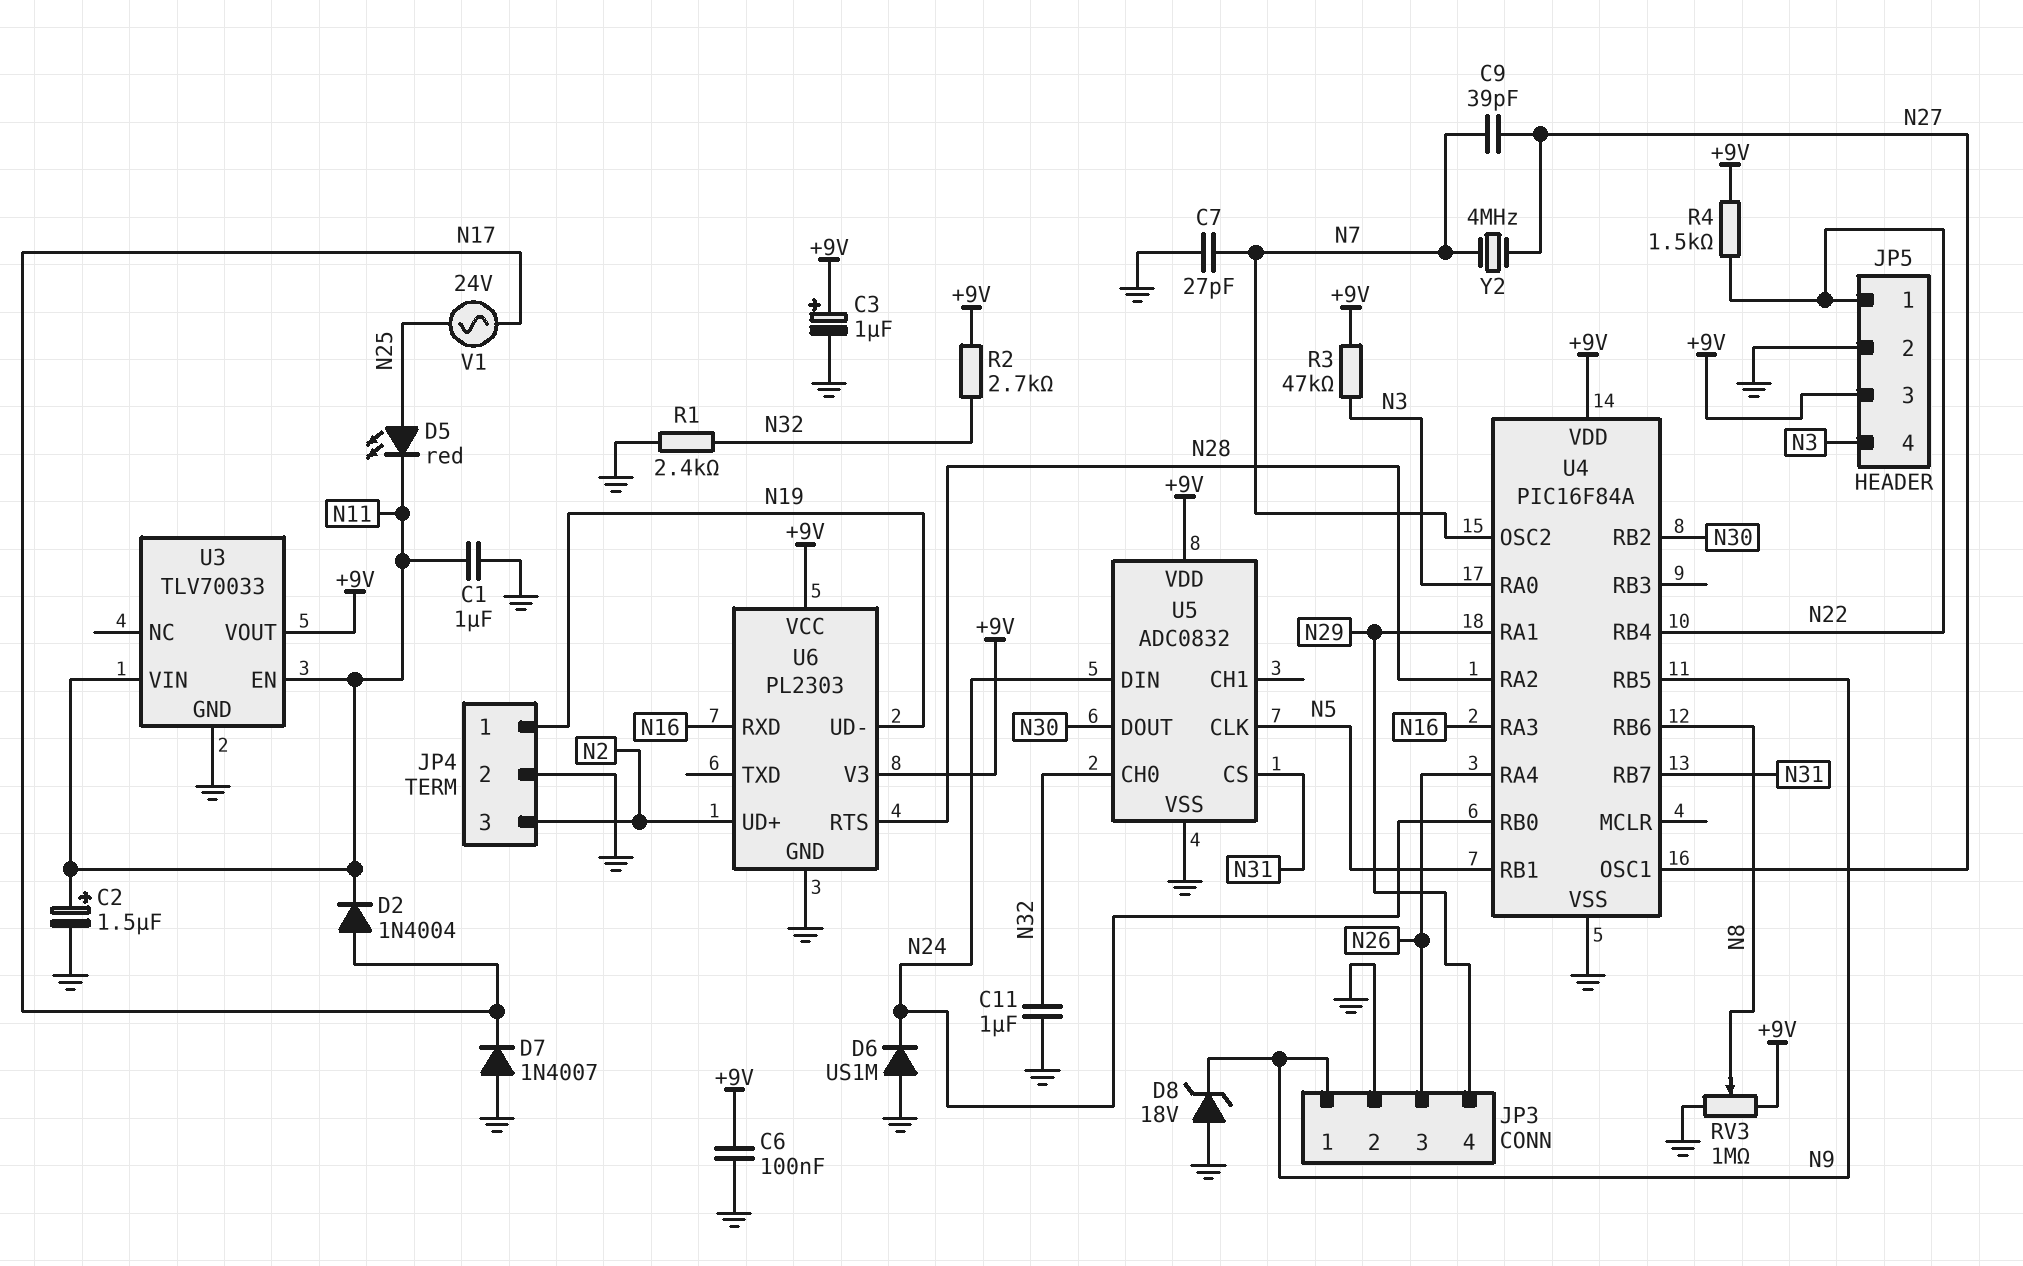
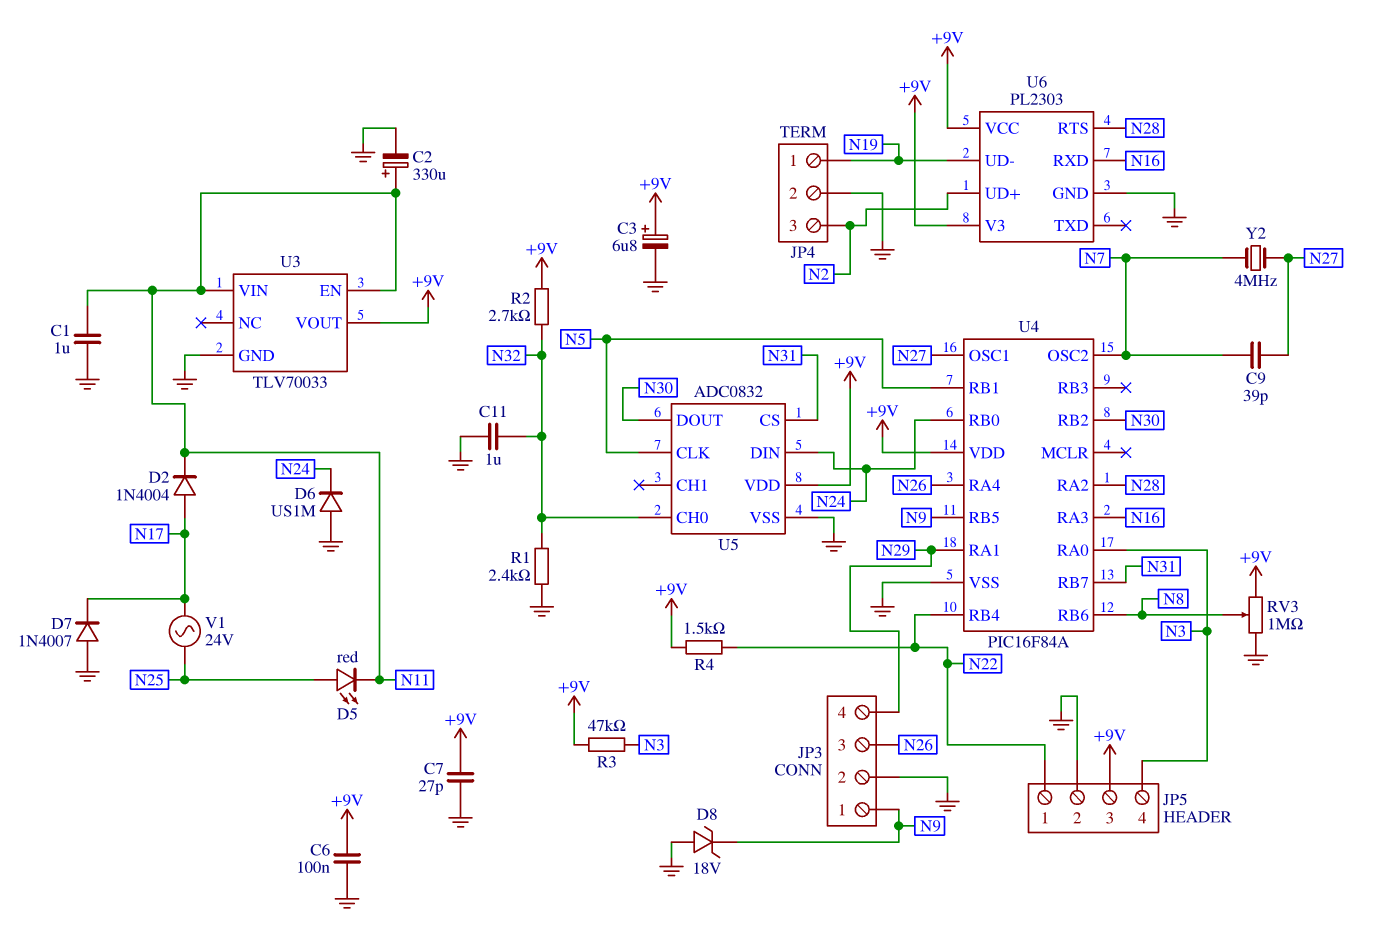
C2: 1.5uF (plus N11, minus GND) -> 330uF (plus N11, minus GND)
C3: 1uF (plus +9V, minus GND) -> 6.8uF (plus +9V, minus GND)
C7: 27pF (GND, N7) -> 27pF (+9V, GND)

